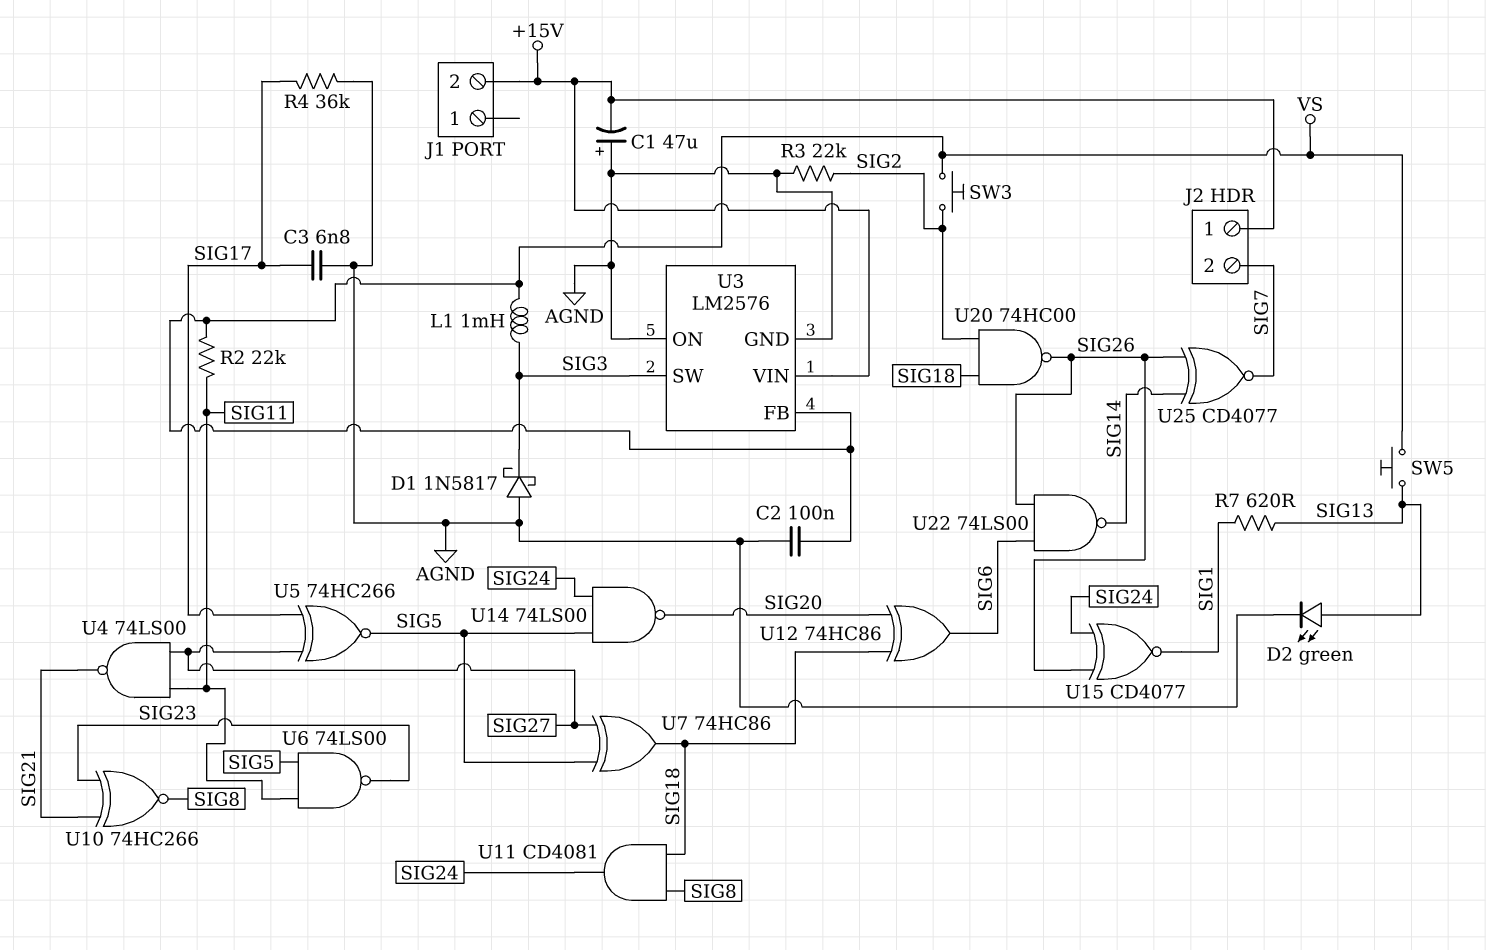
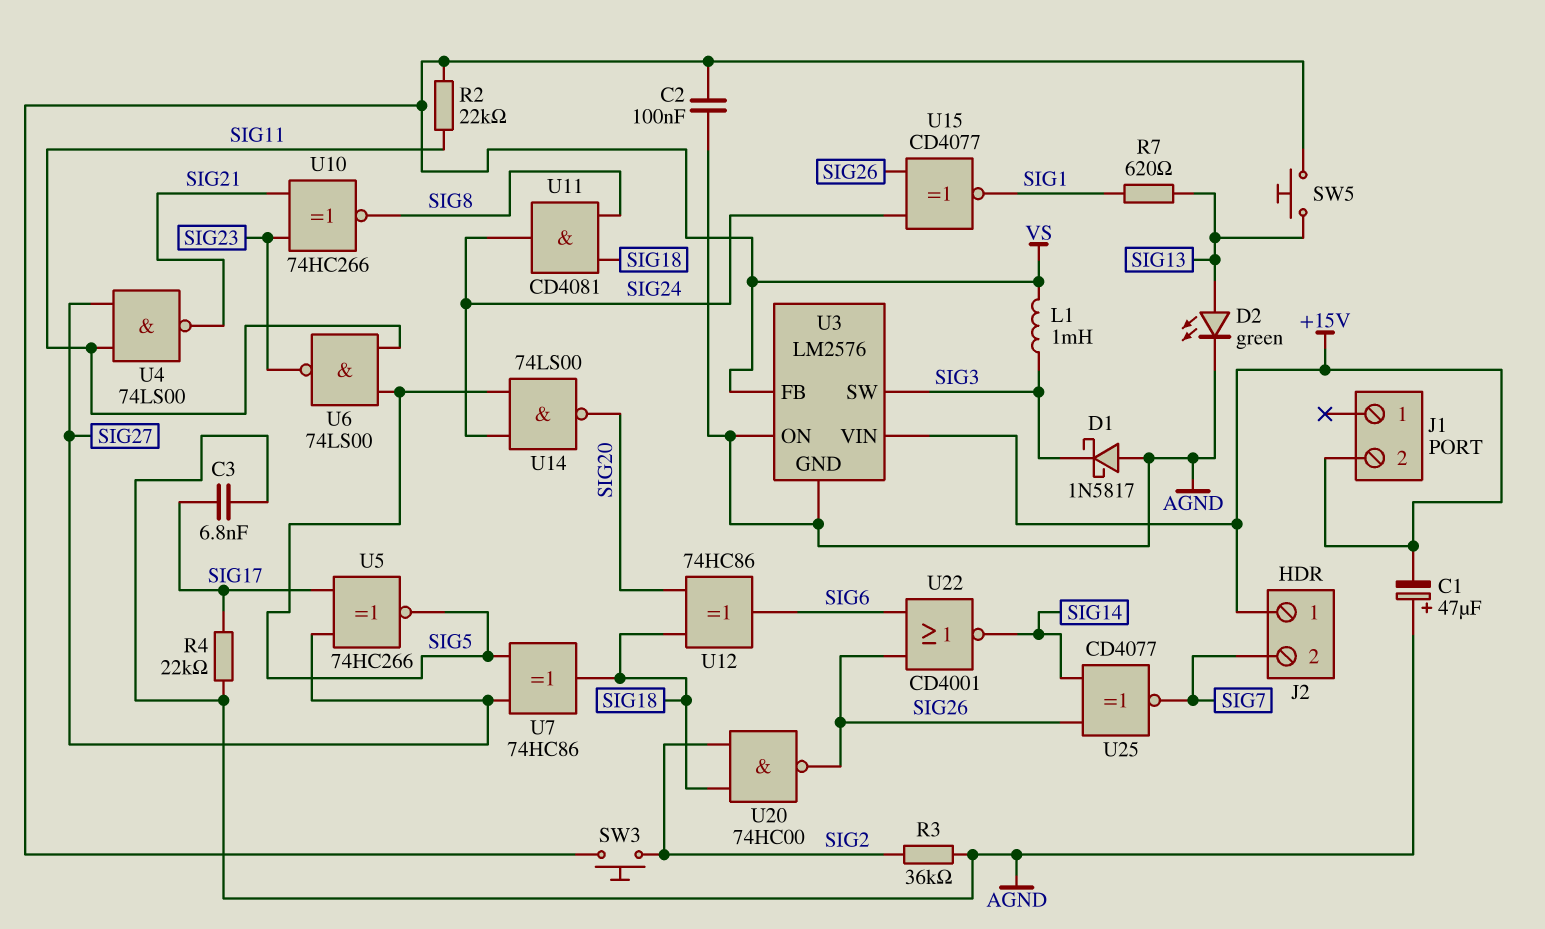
R3: 22k (AGND, SIG2) -> 36k (AGND, SIG2)
R4: 36k (AGND, SIG17) -> 22k (AGND, SIG17)
U22: NAND 74LS00 (in SIG6, in SIG26, out SIG14) -> NOR CD4001 (in SIG6, in SIG26, out SIG14)

